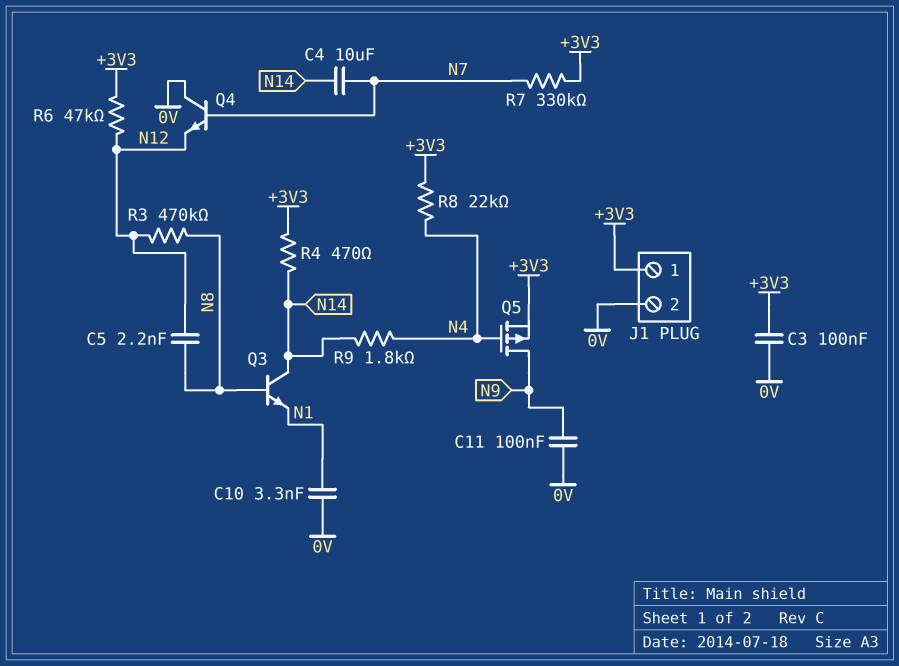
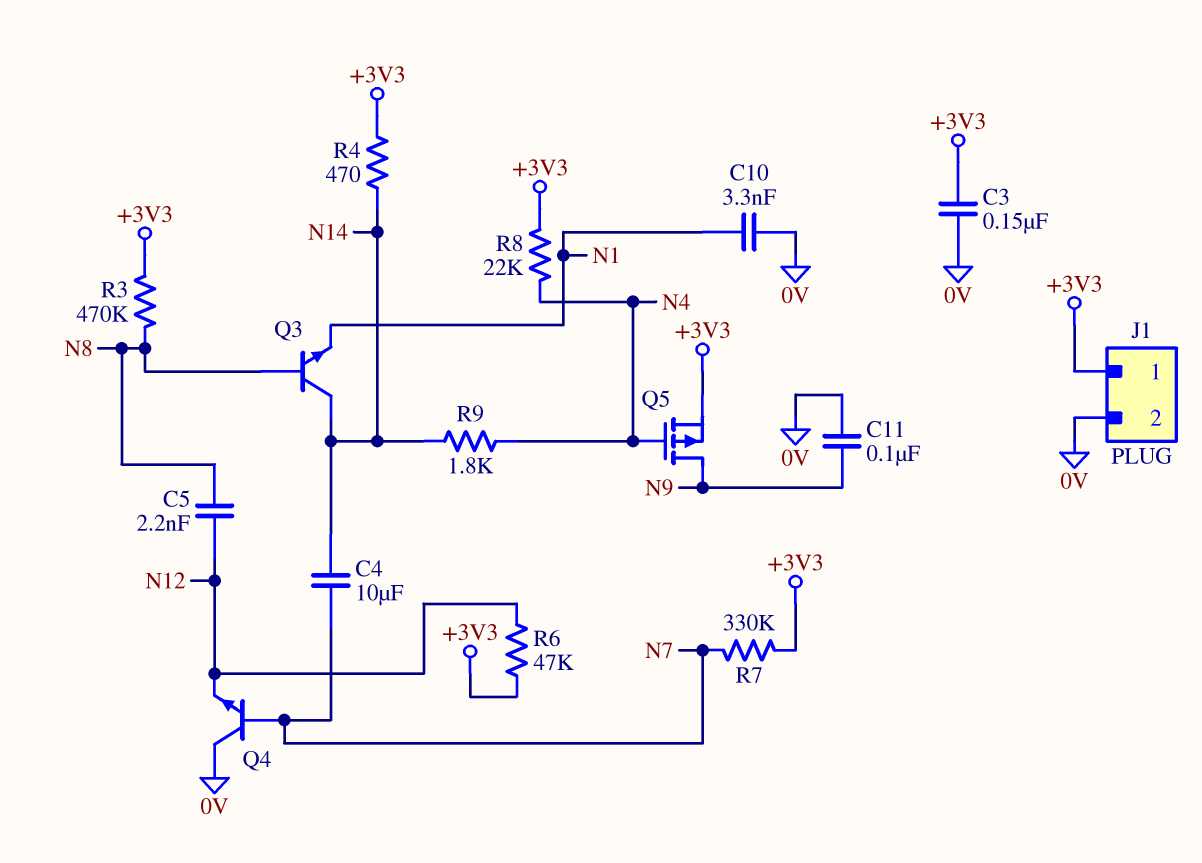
C3: 100nF (+3V3, 0V) -> 150nF (+3V3, 0V)
R3: 470k (N8, N12) -> 470k (+3V3, N8)

